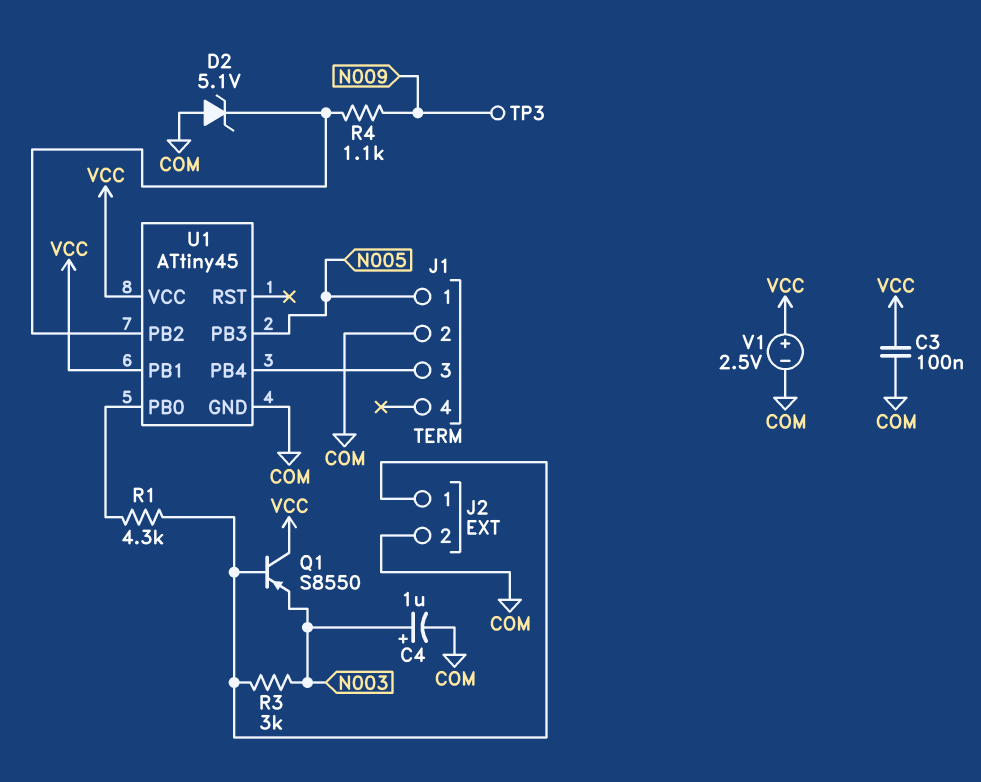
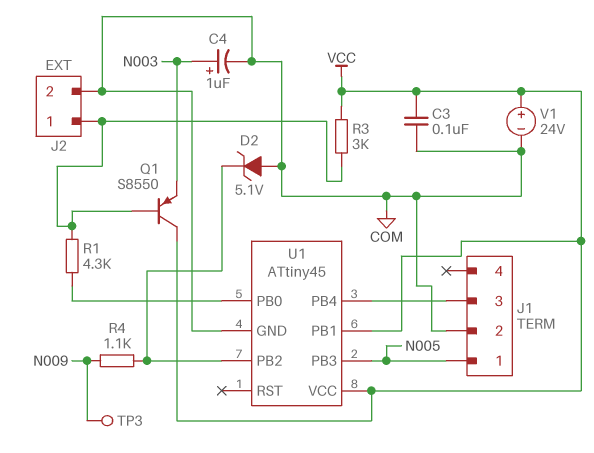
R3: 3k (J2/1, N003) -> 3k (J2/1, VCC)
V1: 2.5V (plus VCC, minus COM) -> 24V (plus VCC, minus COM)

